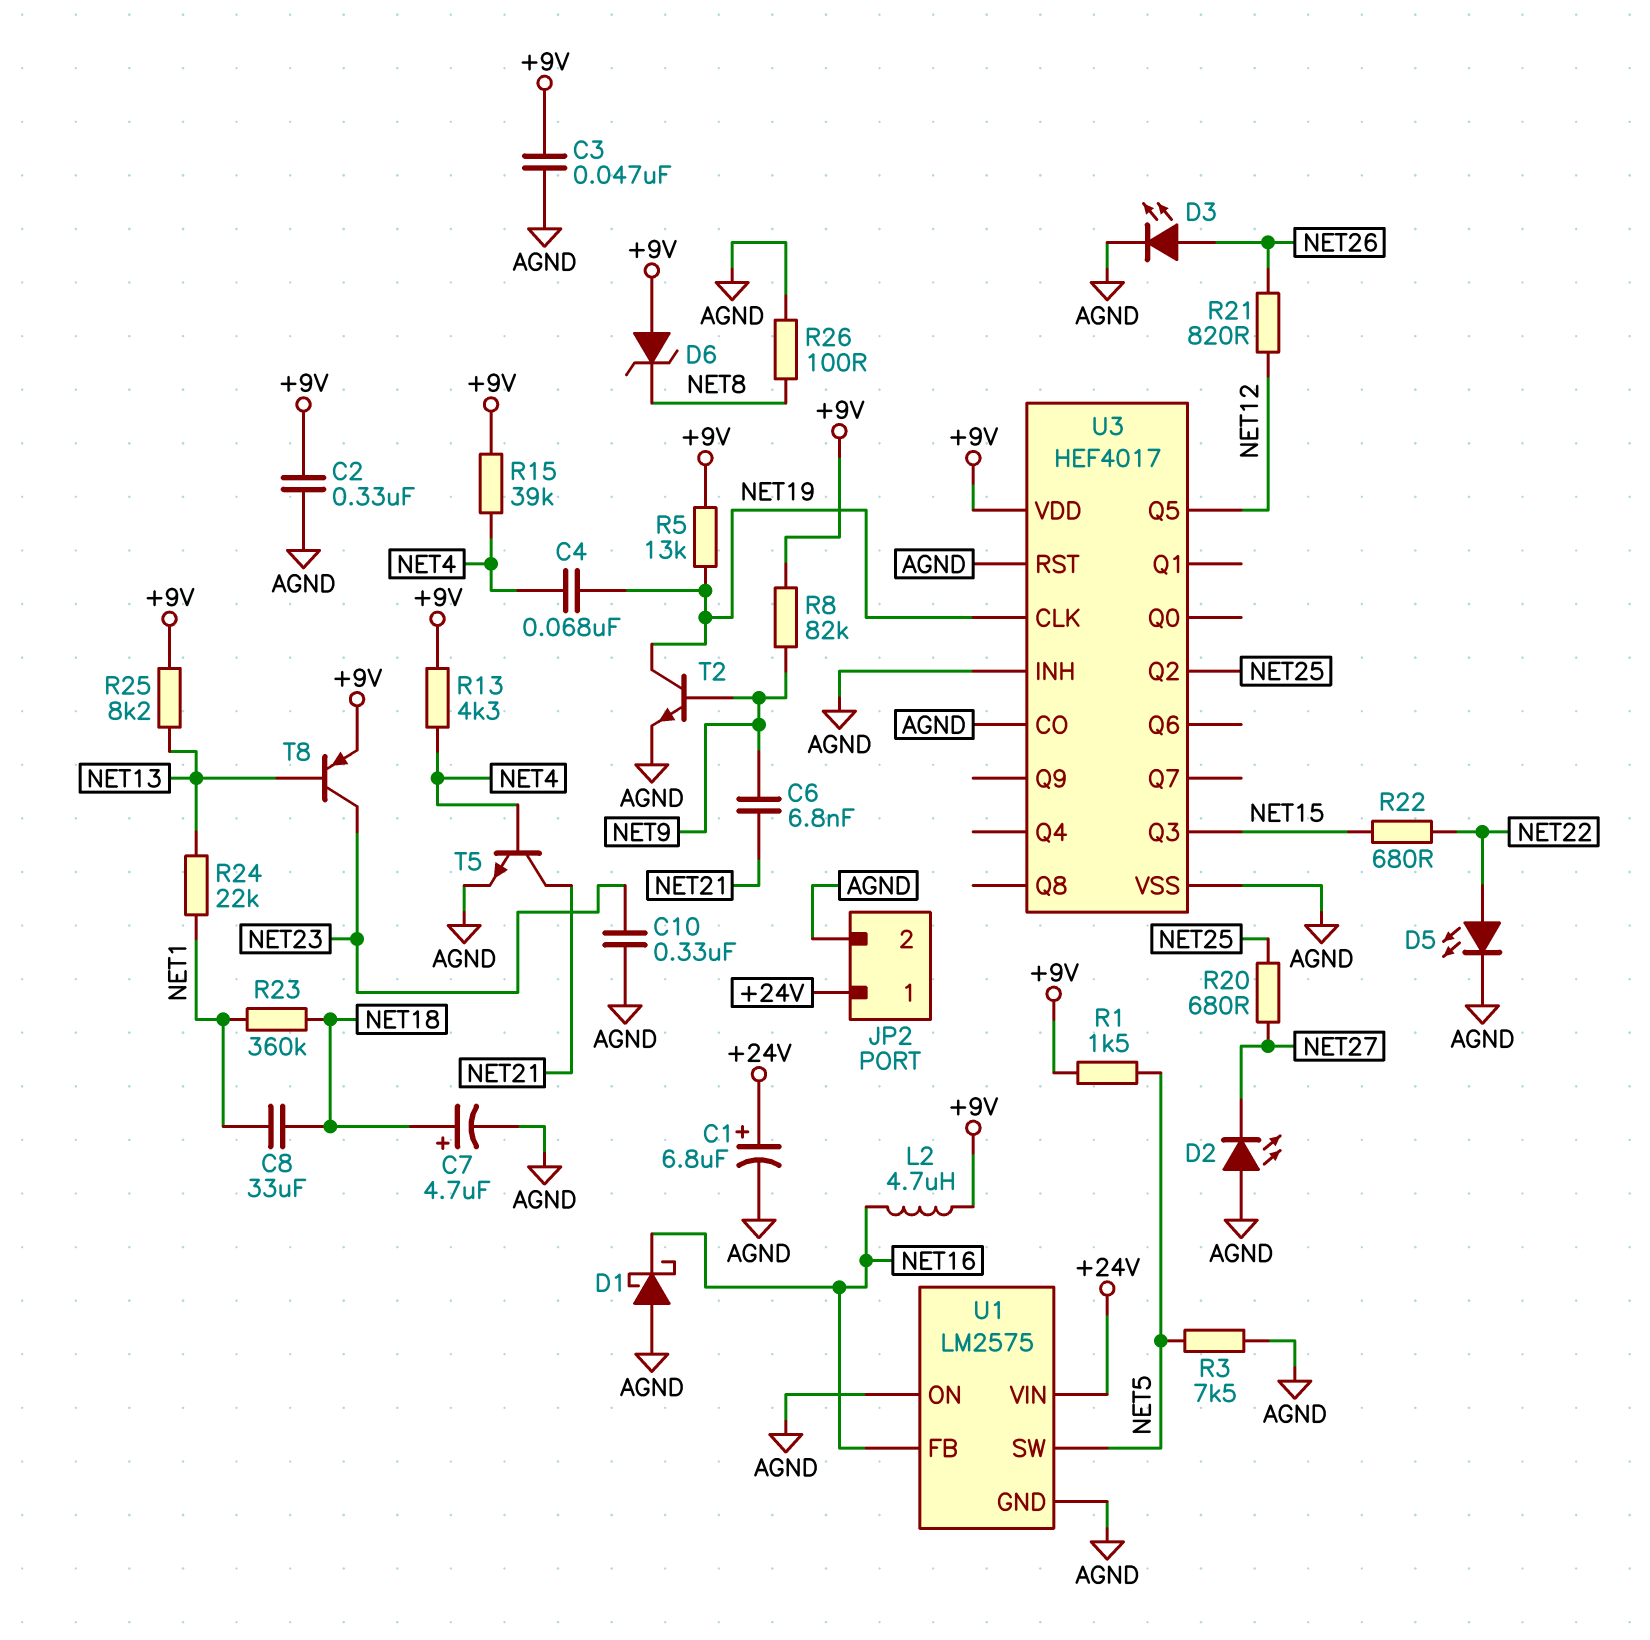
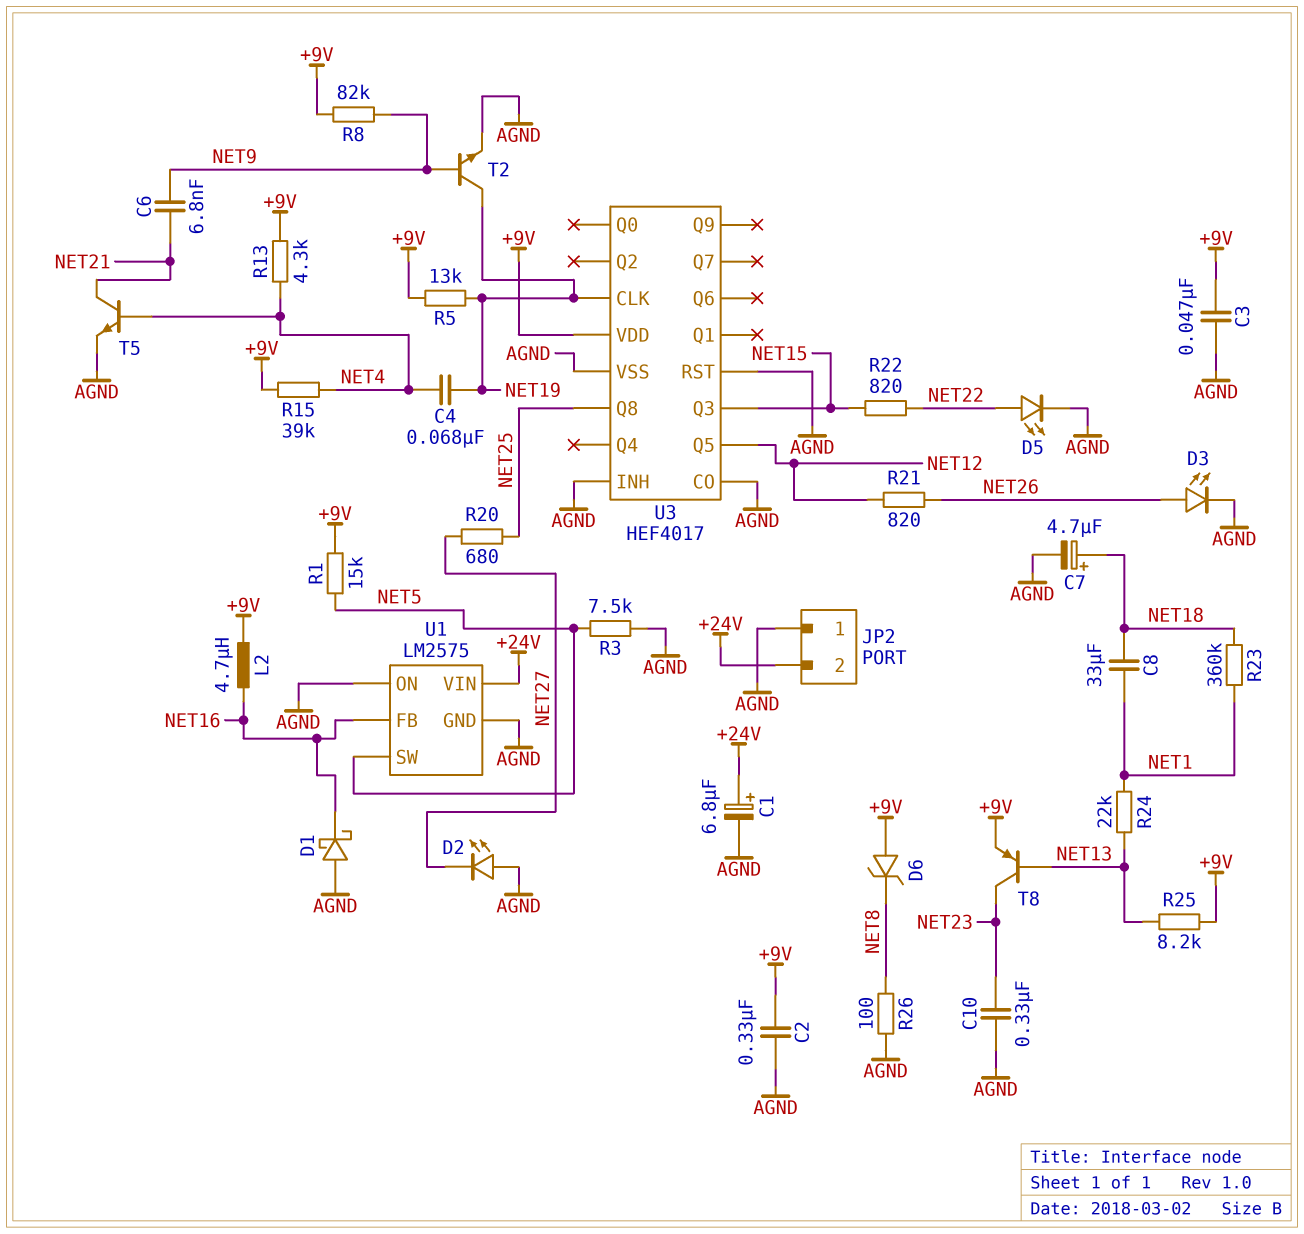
JP2 pin 1: +24V -> AGND
JP2 pin 2: AGND -> +24V
R1: 1.5k (+9V, NET5) -> 15k (+9V, NET5)
R22: 680 (NET15, NET22) -> 820 (NET15, NET22)
U3 pin Q2: NET25 -> none
U3 pin Q8: none -> NET25

